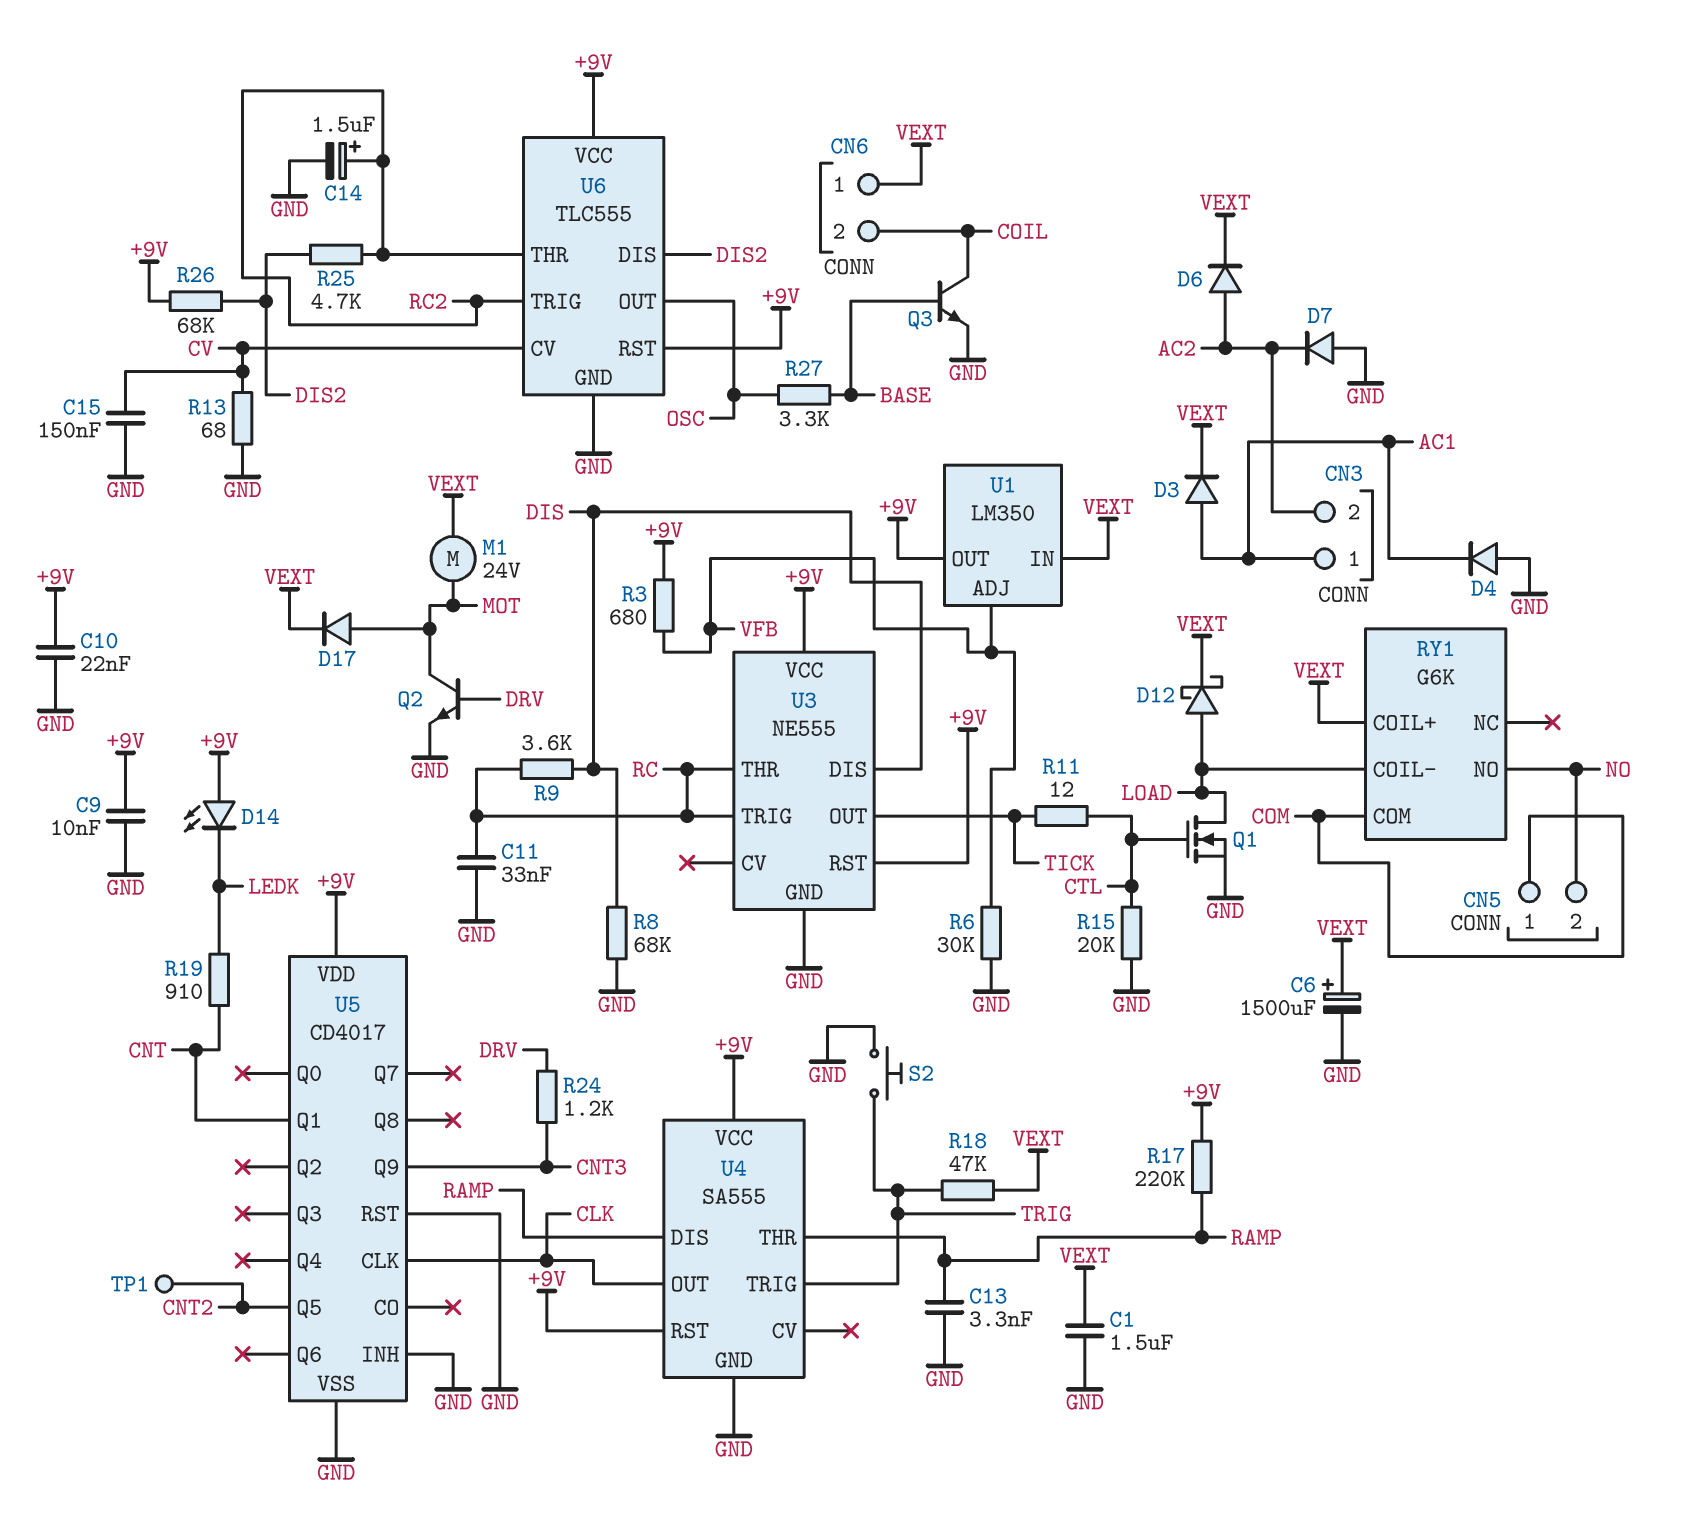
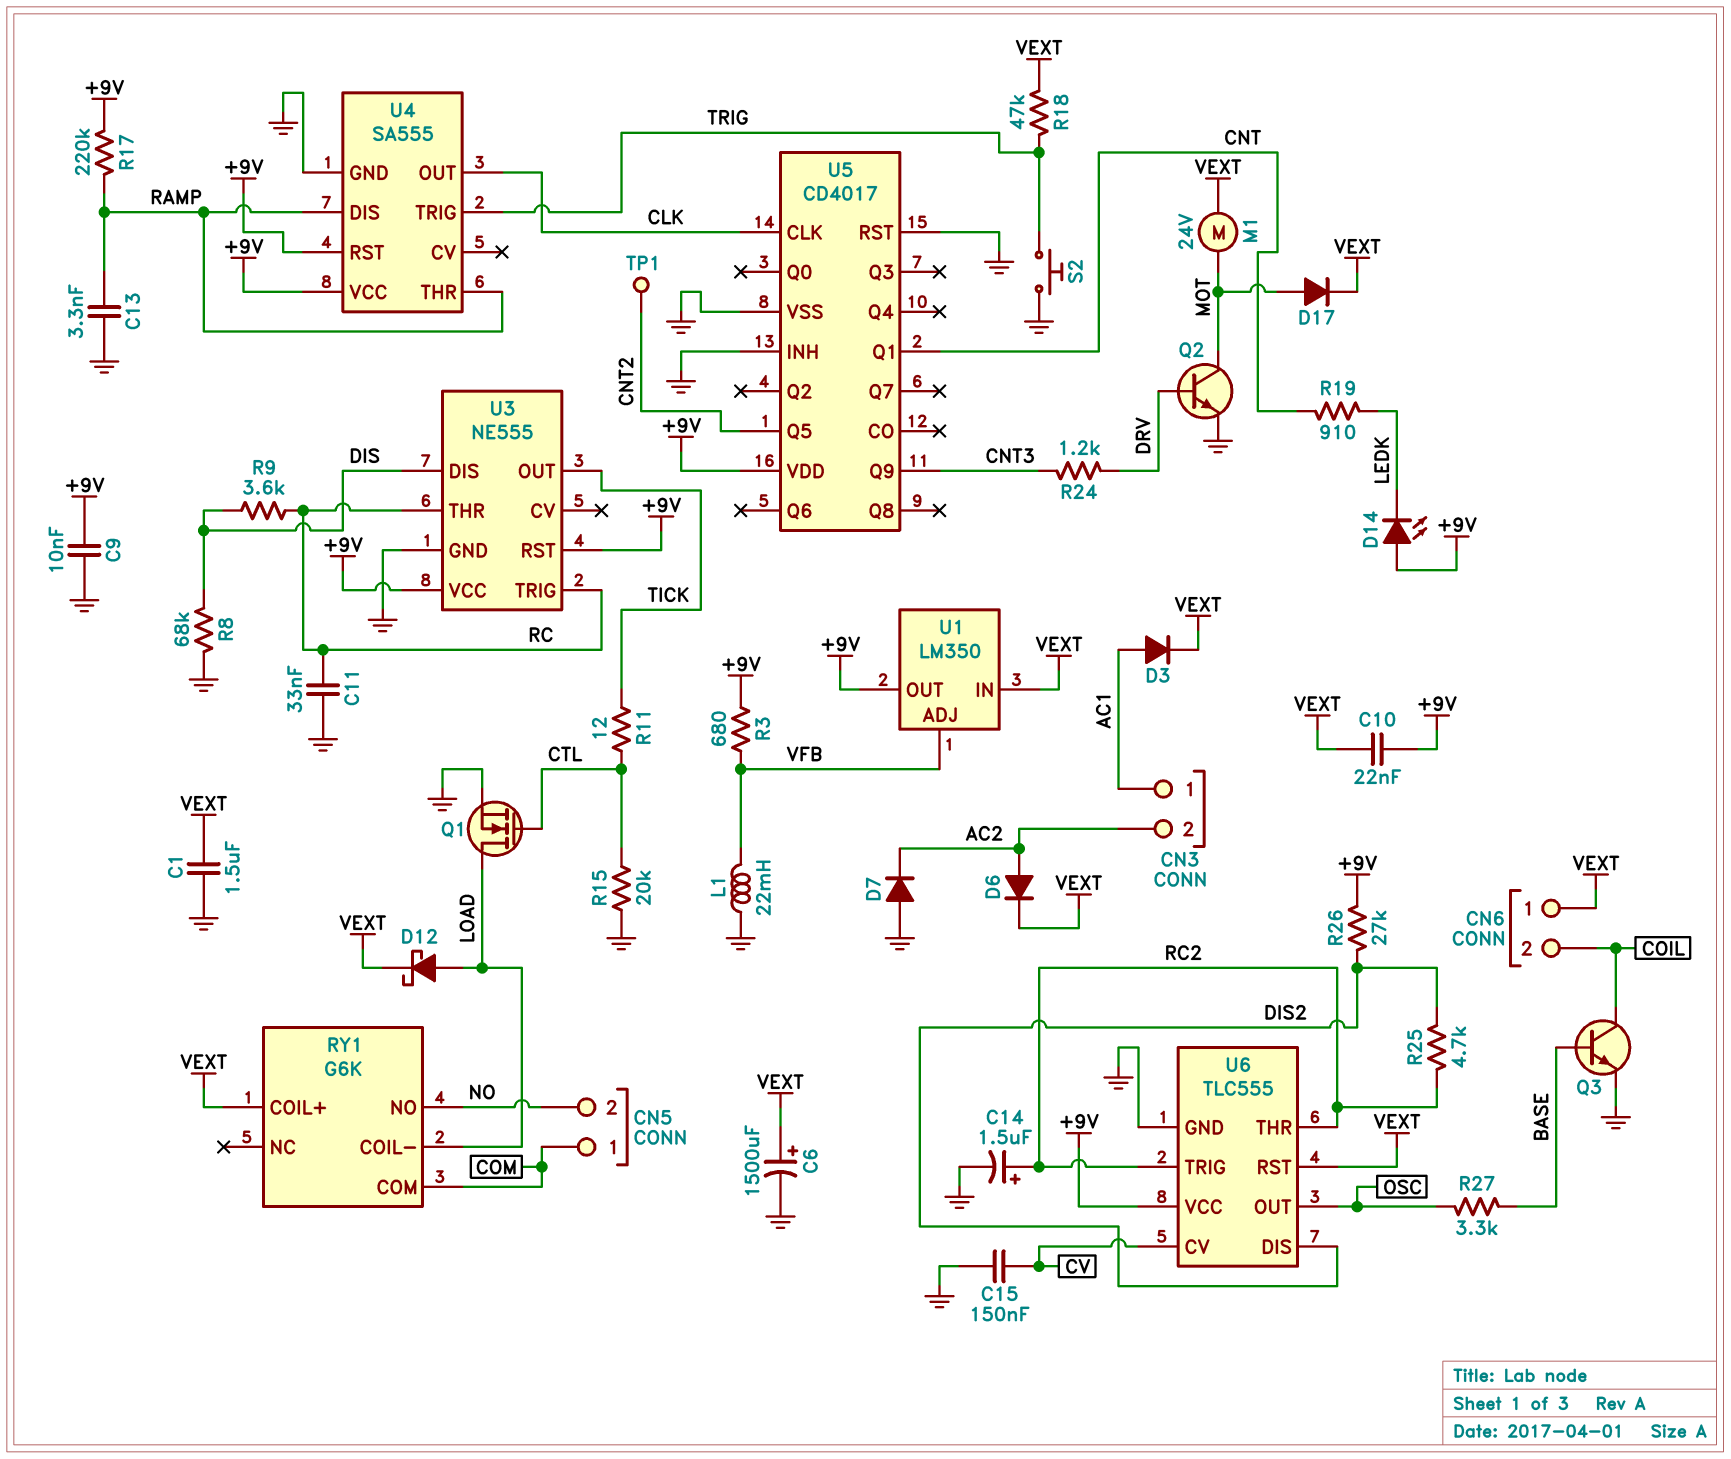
C10: 22nF (+9V, GND) -> 22nF (+9V, VEXT)
D4: diode (A GND, K AC1) -> none
L1: none -> 22mH (GND, VFB)
R6: 30k (GND, VFB) -> none
R13: 68 (CV, GND) -> none
R26: 68k (+9V, DIS2) -> 27k (+9V, DIS2)
U6 pin RST: +9V -> VEXT

